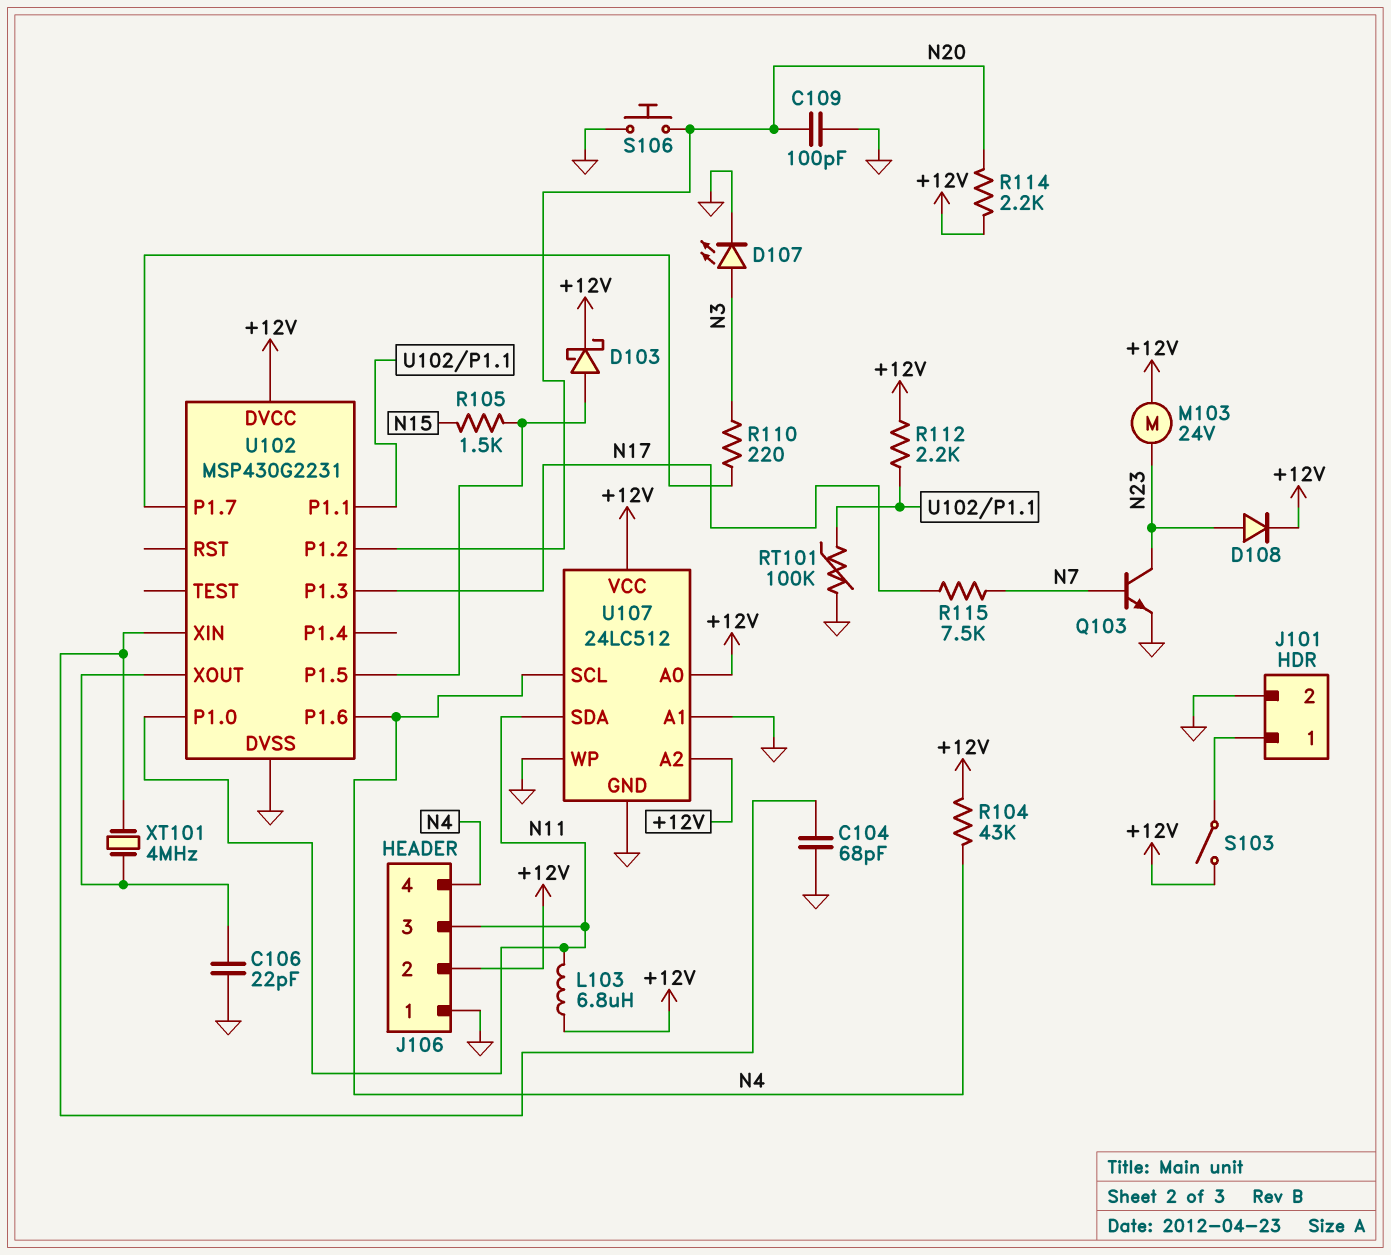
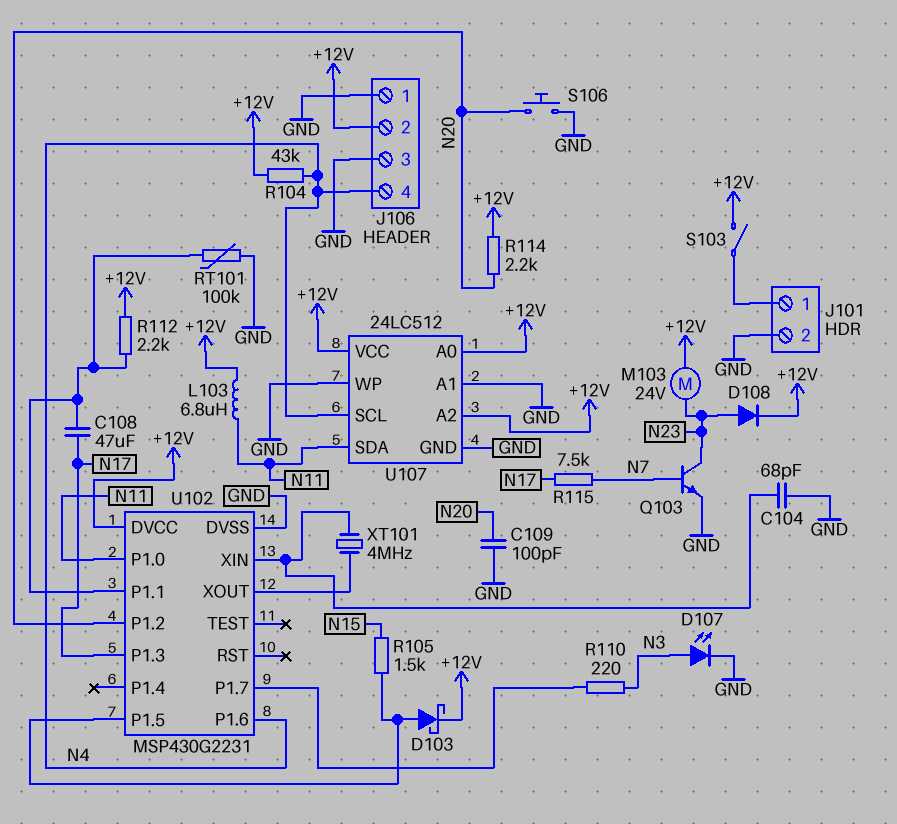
C106: 22pF (GND, U102/XOUT) -> none
C108: none -> 47uF (N17, U102/P1.1)
J106 pin 3: N11 -> GND

